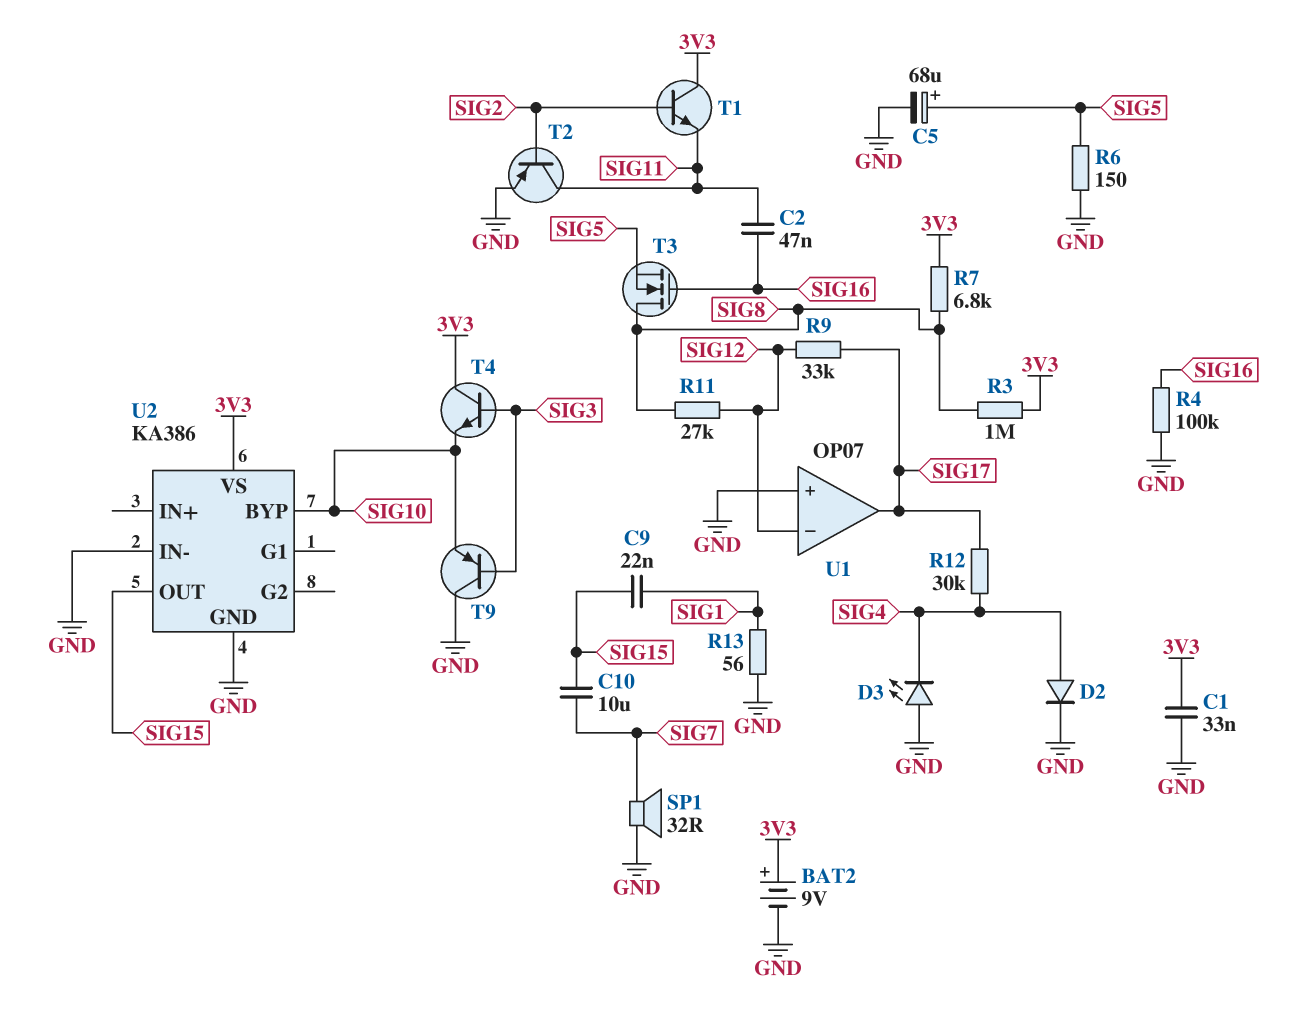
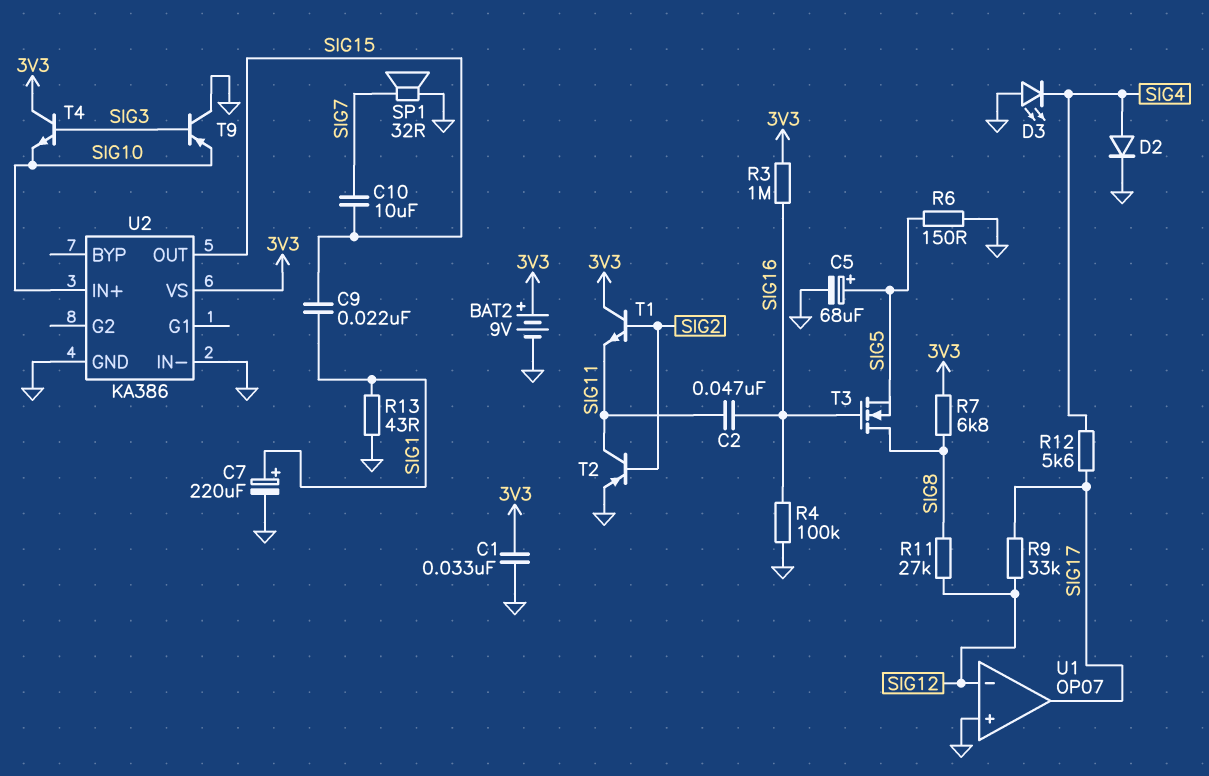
C7: none -> 220uF (plus SIG1, minus GND)
R3: 1M (3V3, SIG8) -> 1M (3V3, SIG16)
R12: 30k (SIG4, SIG17) -> 5.6k (SIG4, SIG17)
R13: 56 (GND, SIG1) -> 43 (GND, SIG1)
U2 pin BYP: SIG10 -> none
U2 pin IN+: none -> SIG10

